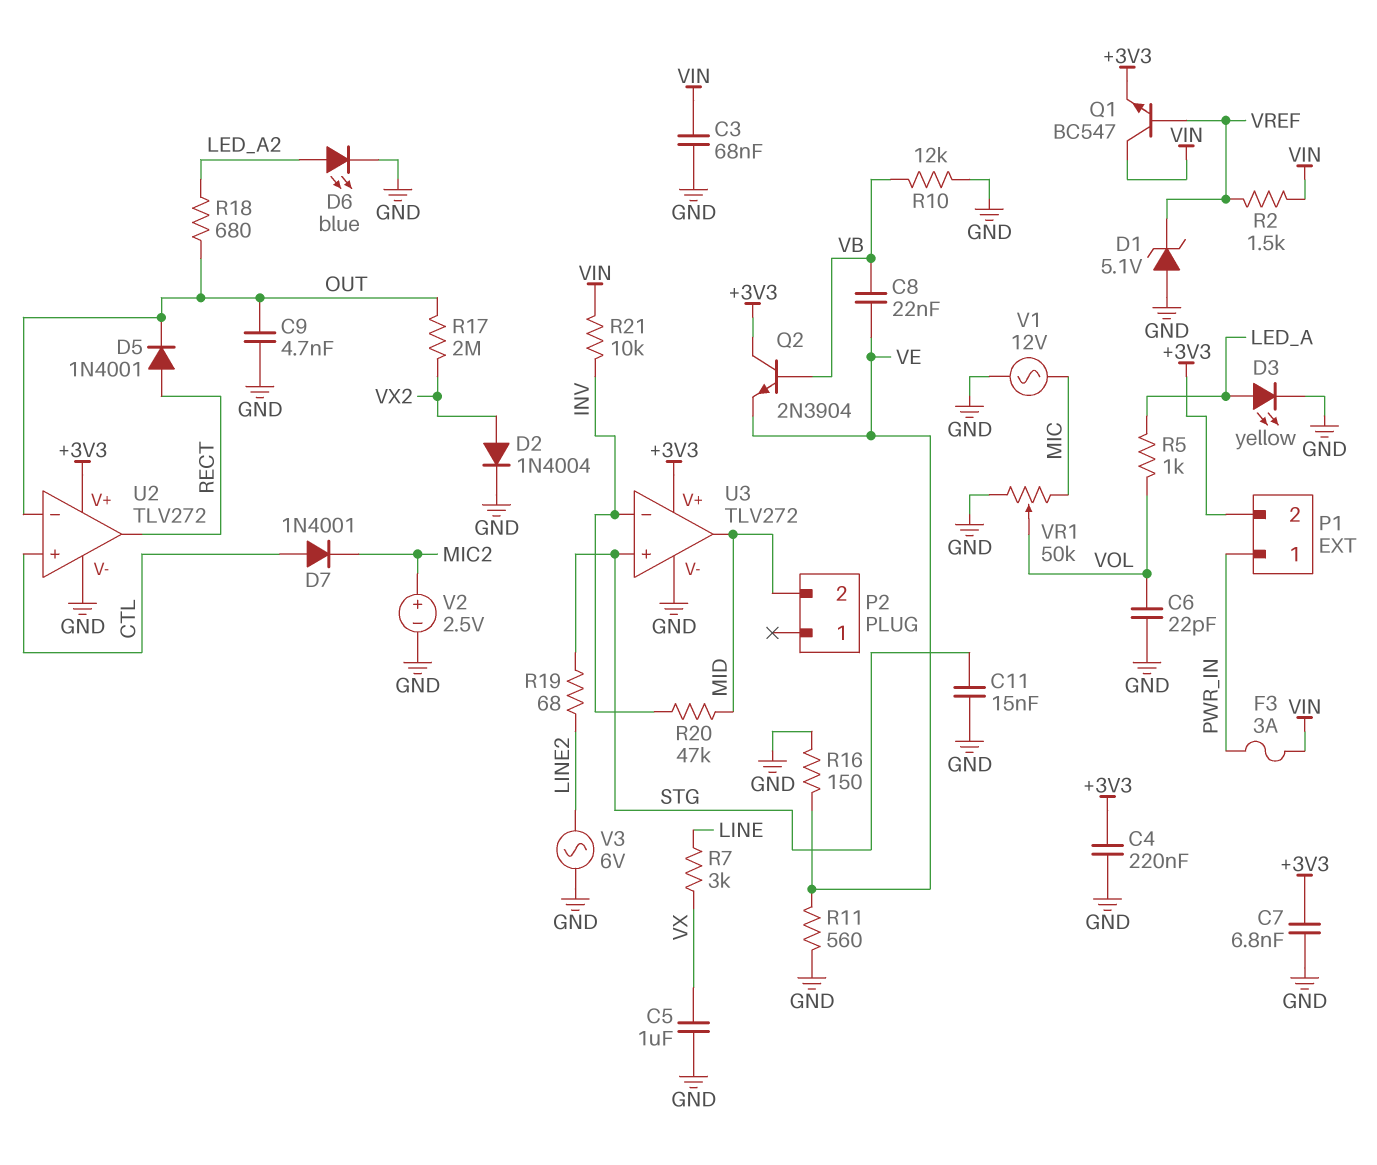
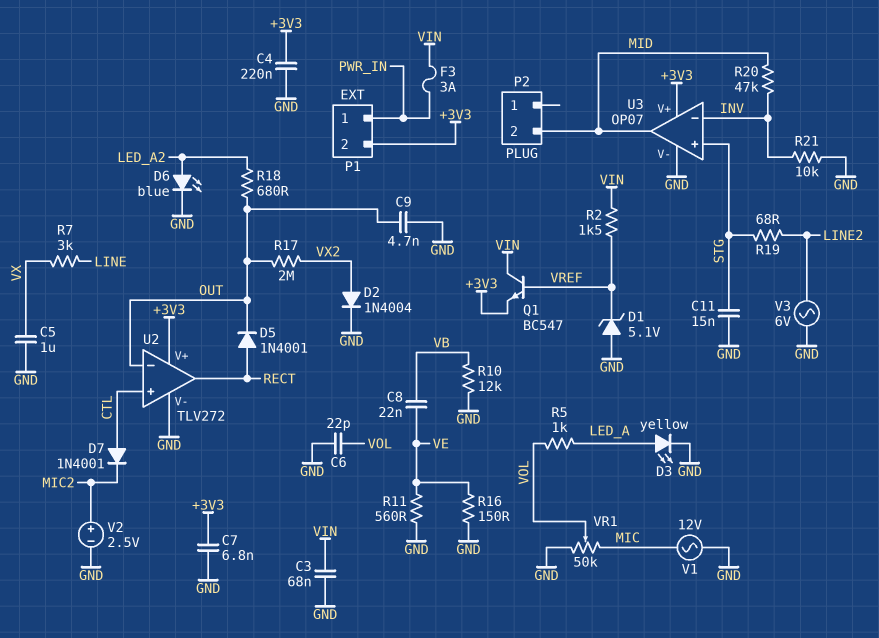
Q2: NPN 2N3904 (B VB, C +3V3, E VE) -> none
R21: 10k (INV, VIN) -> 10k (GND, INV)
U3: TLV272 -> OP07

